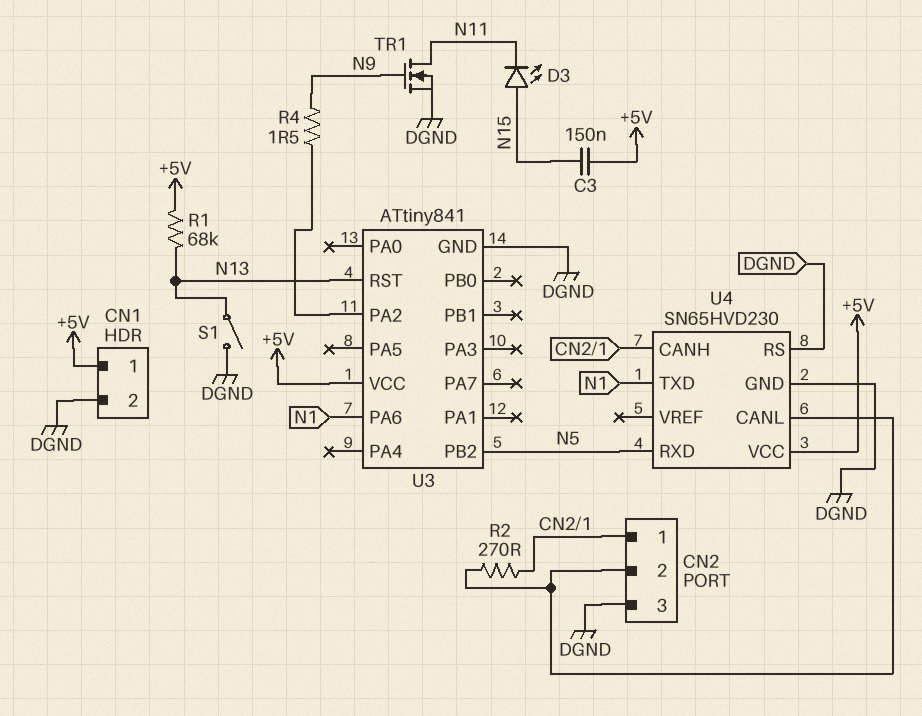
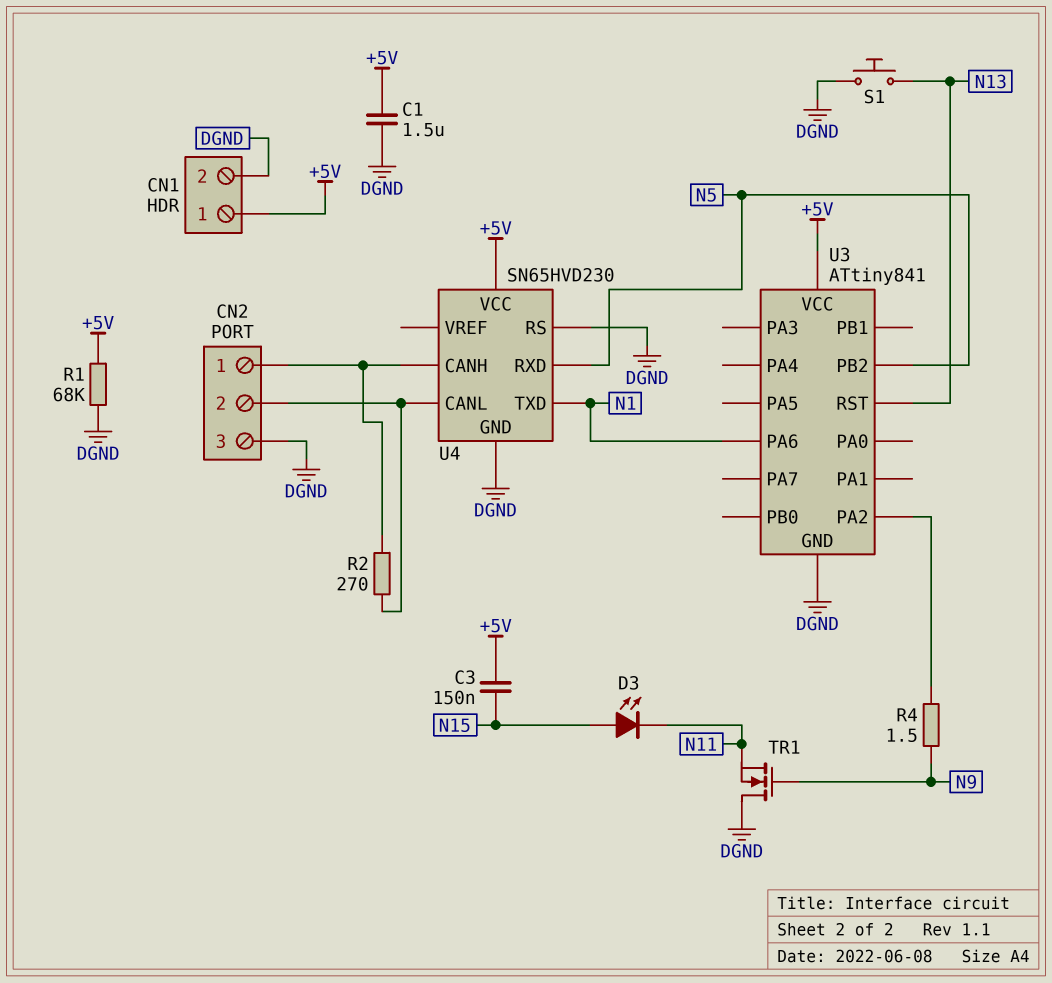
C1: none -> 1.5uF (+5V, DGND)
R1: 68k (+5V, N13) -> 68k (+5V, DGND)
S1: switch (DGND, N13) -> button (DGND, N13)
TR1: NMOS (G N9, D N11, S DGND) -> NMOS (G N9, D DGND, S N11)

